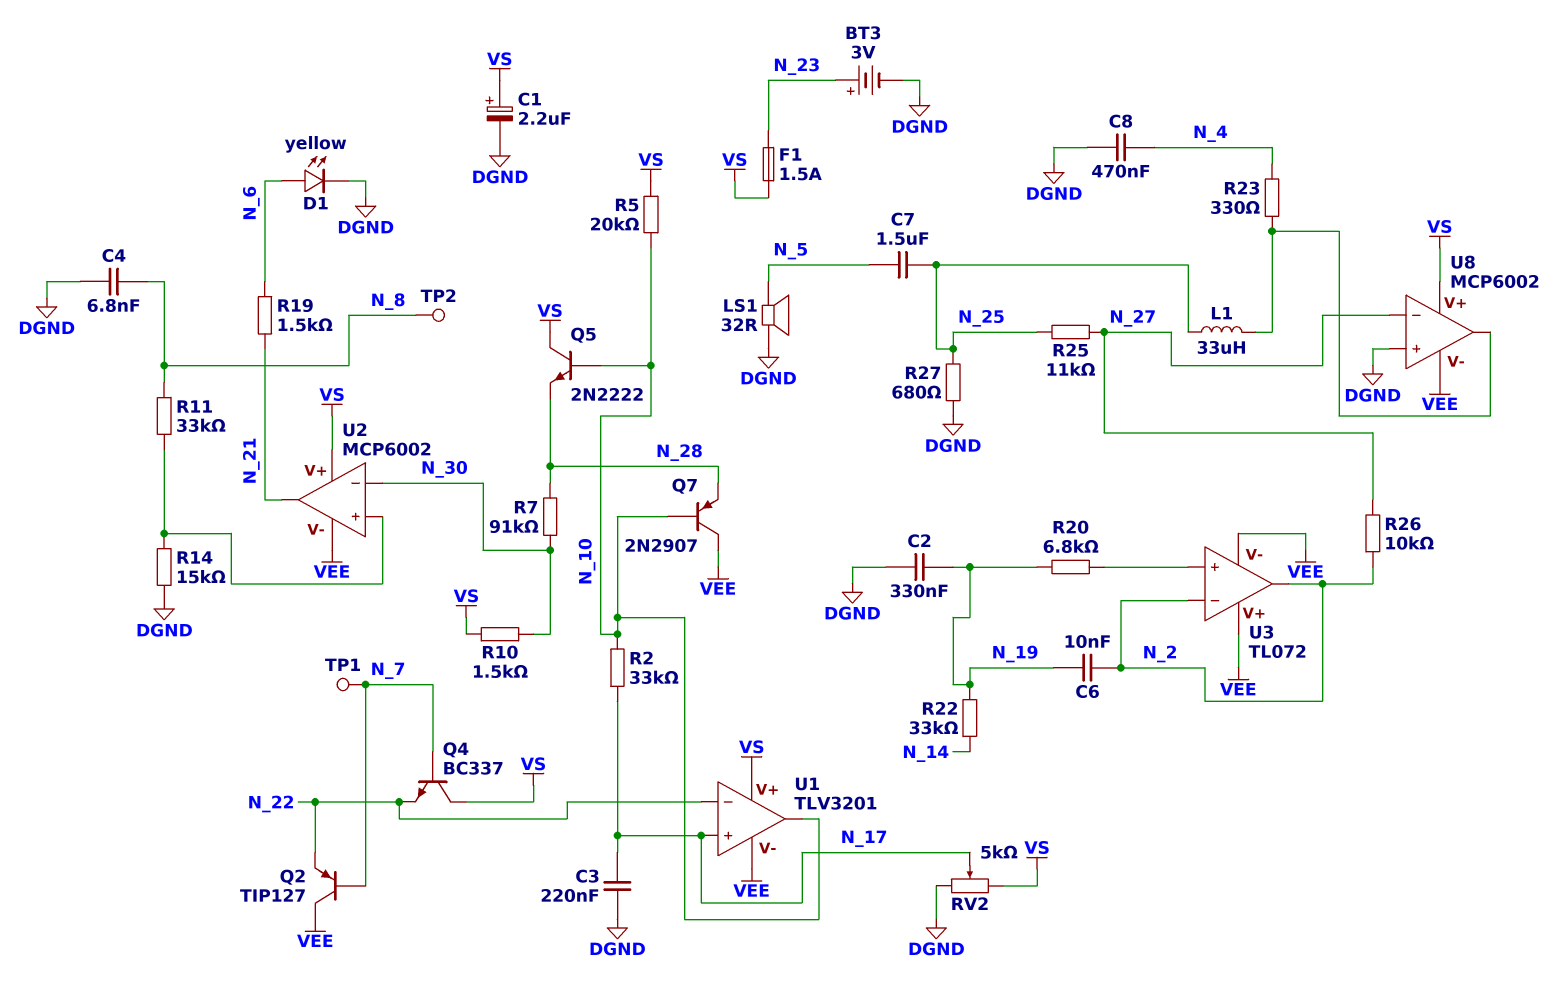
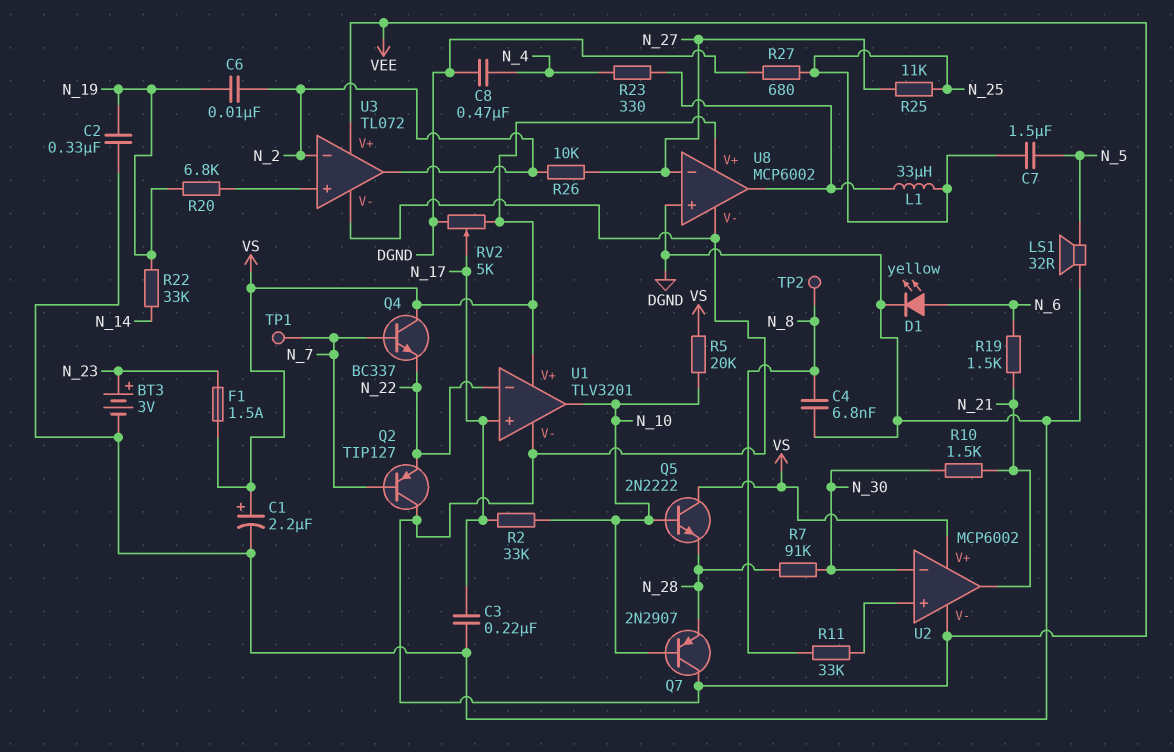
R10: 1.5k (N_30, VS) -> 1.5k (N_21, N_30)
R14: 15k (DGND, U2/in+) -> none

